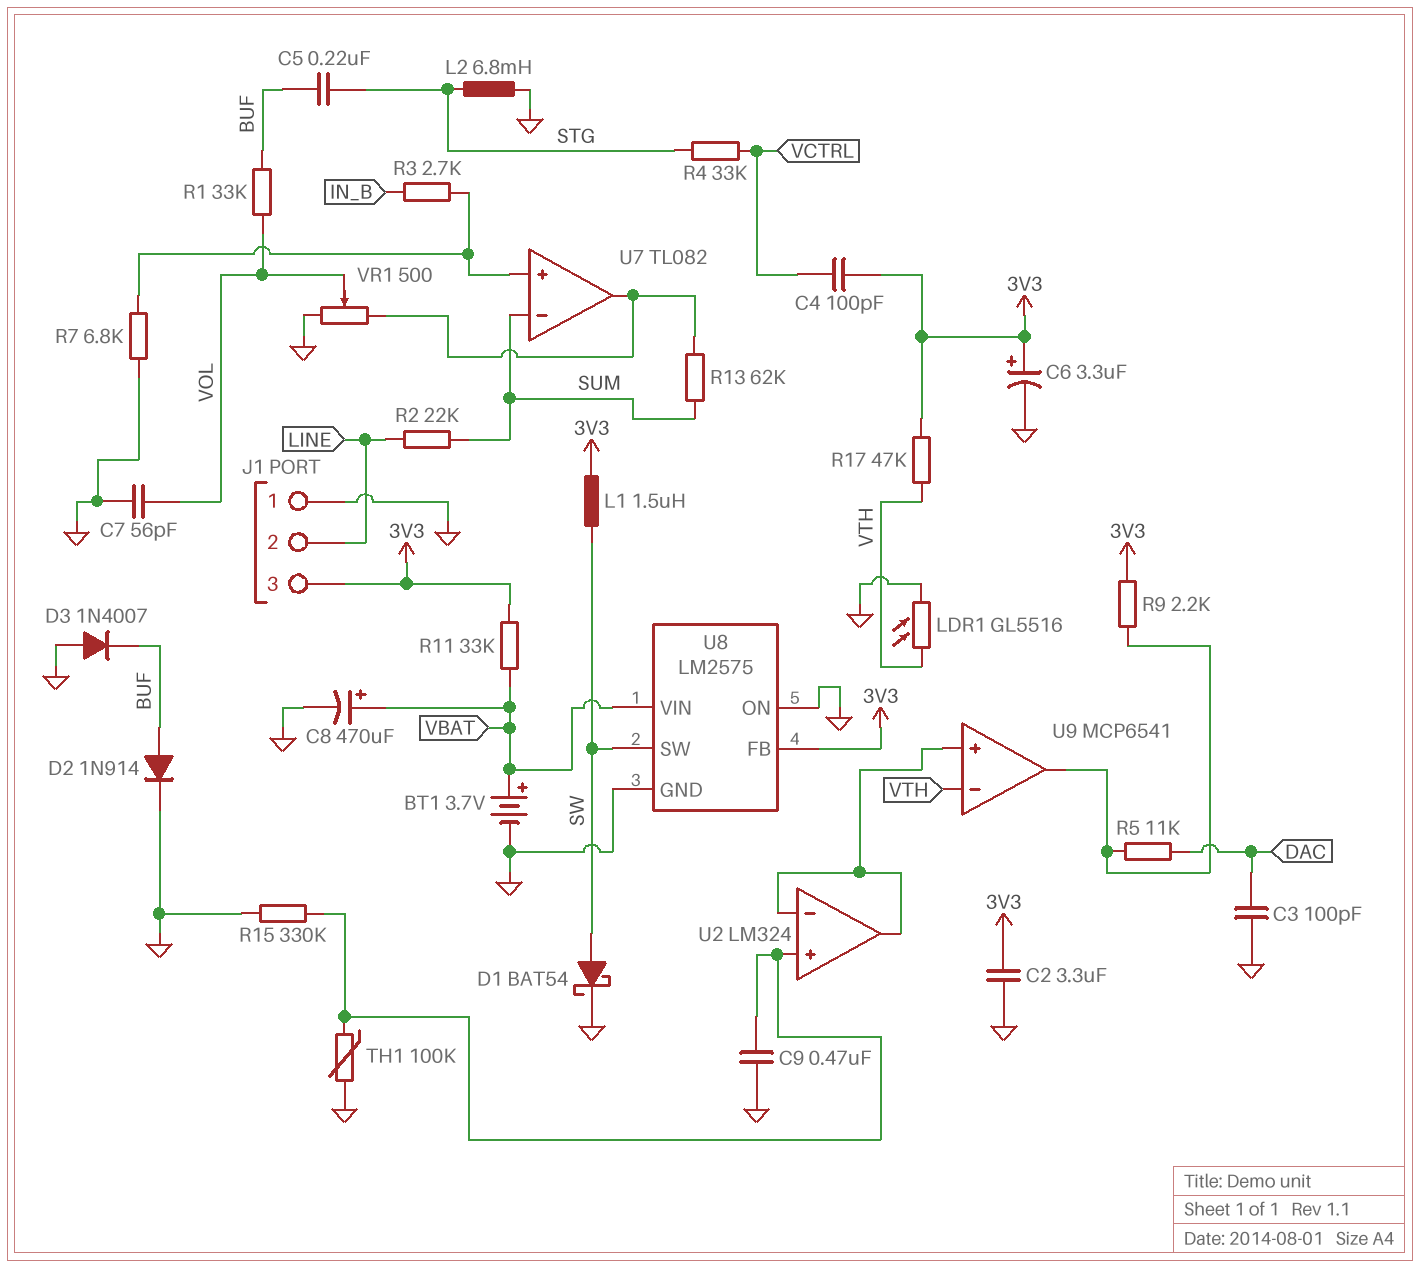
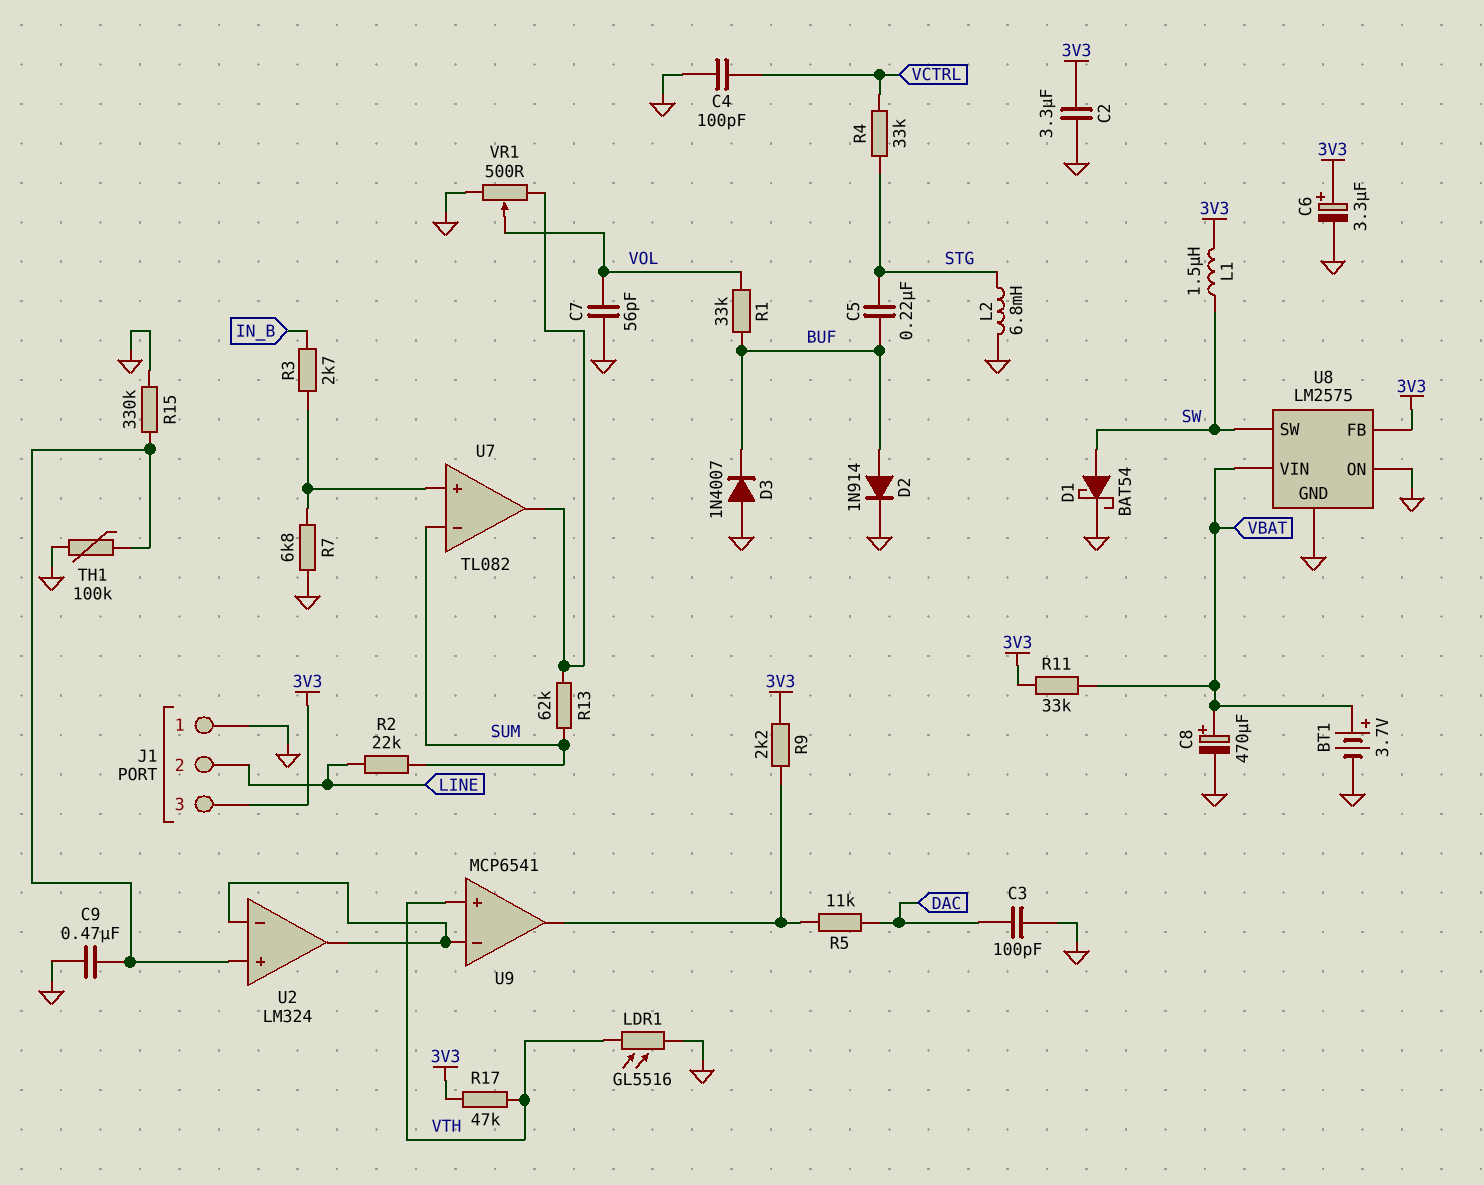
C4: 100pF (3V3, VCTRL) -> 100pF (GND, VCTRL)
U9 pin in+: U2/in- -> VTH
U9 pin in-: VTH -> U2/in-

